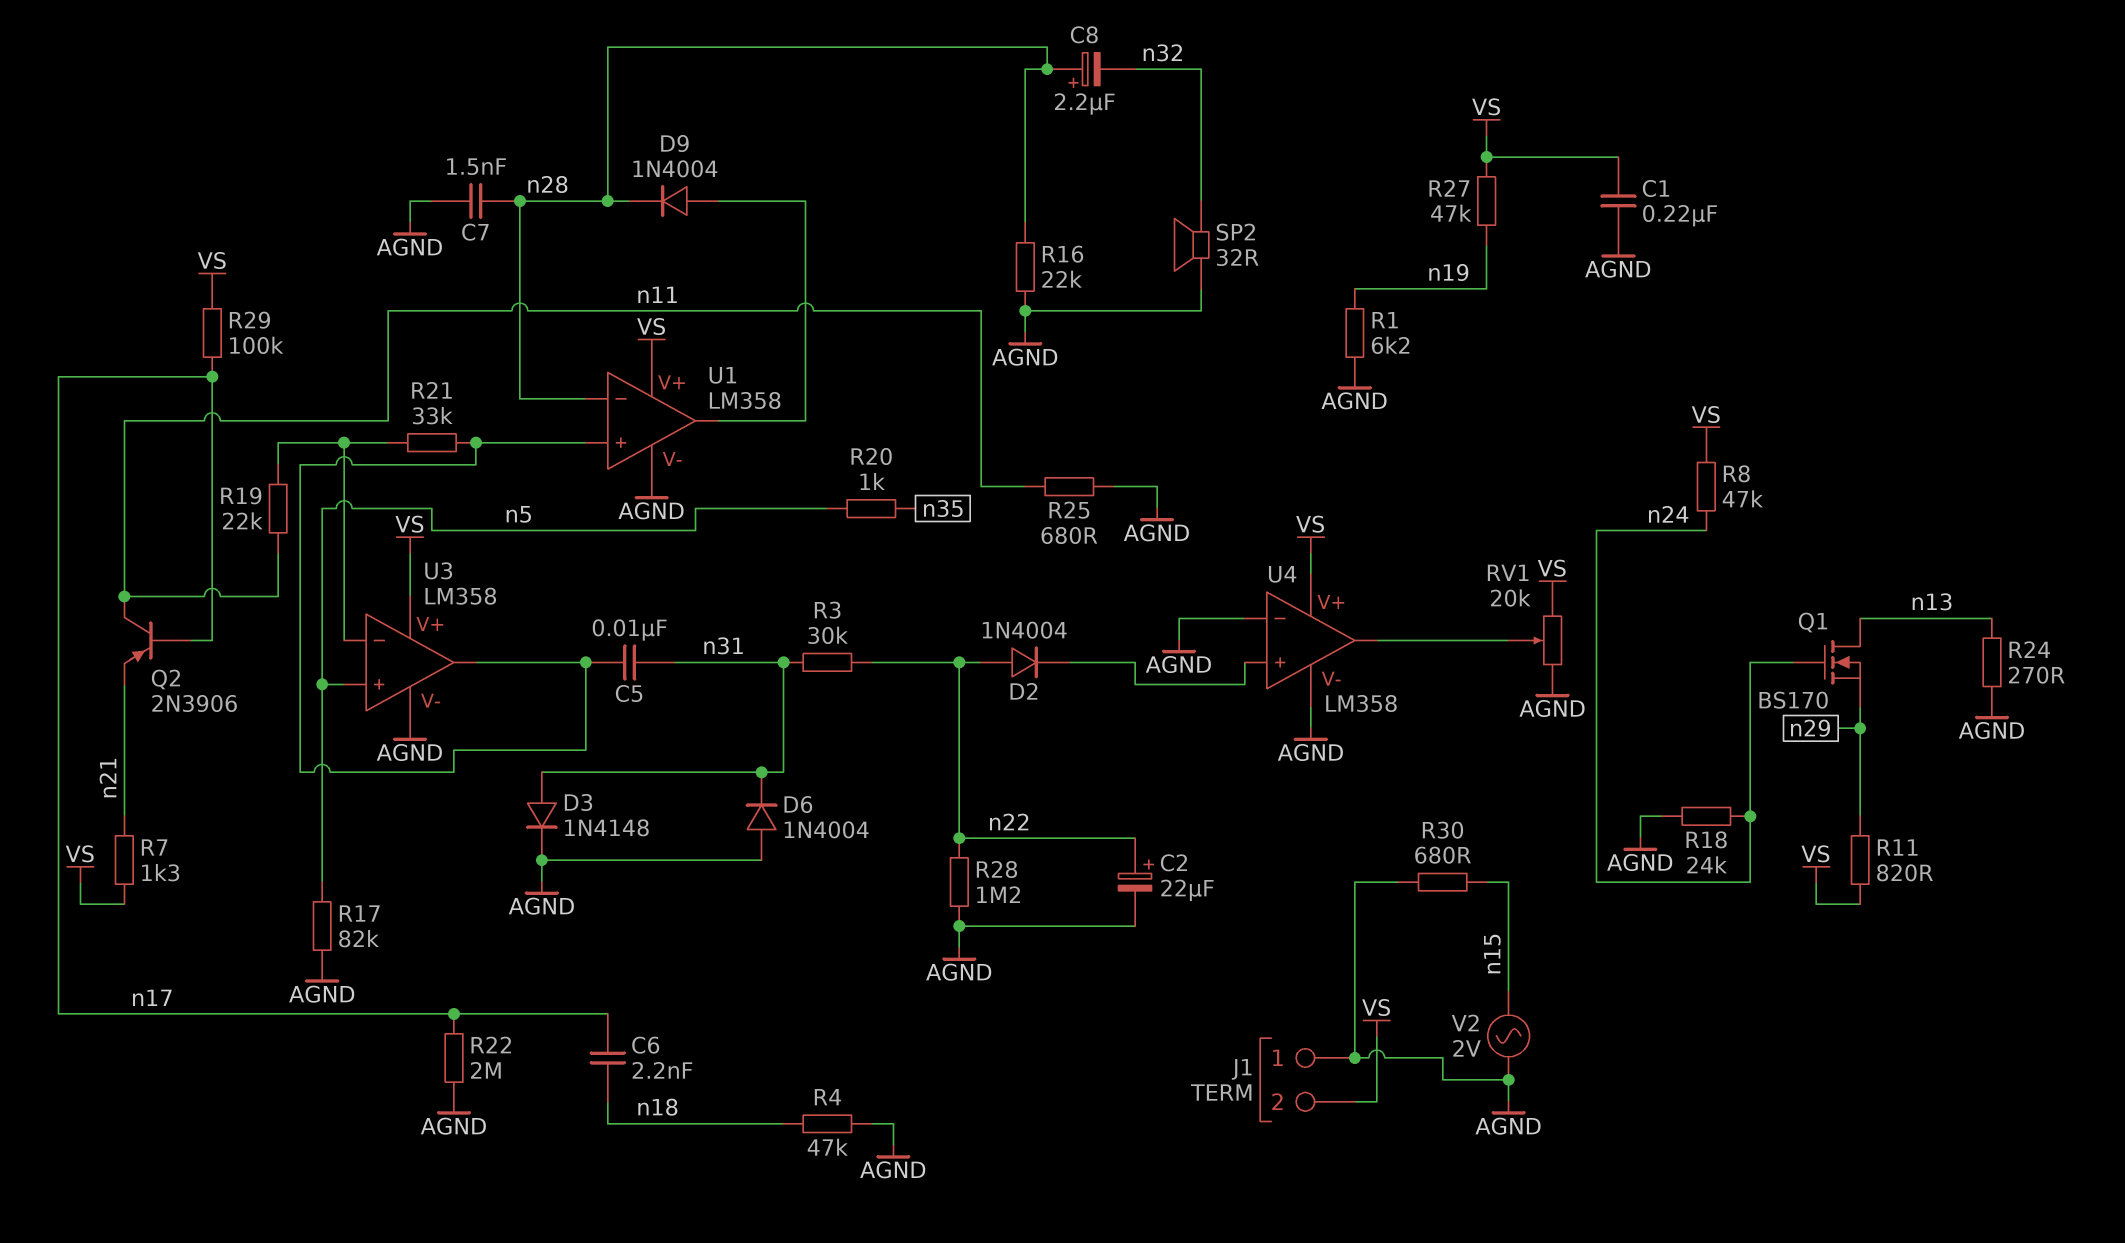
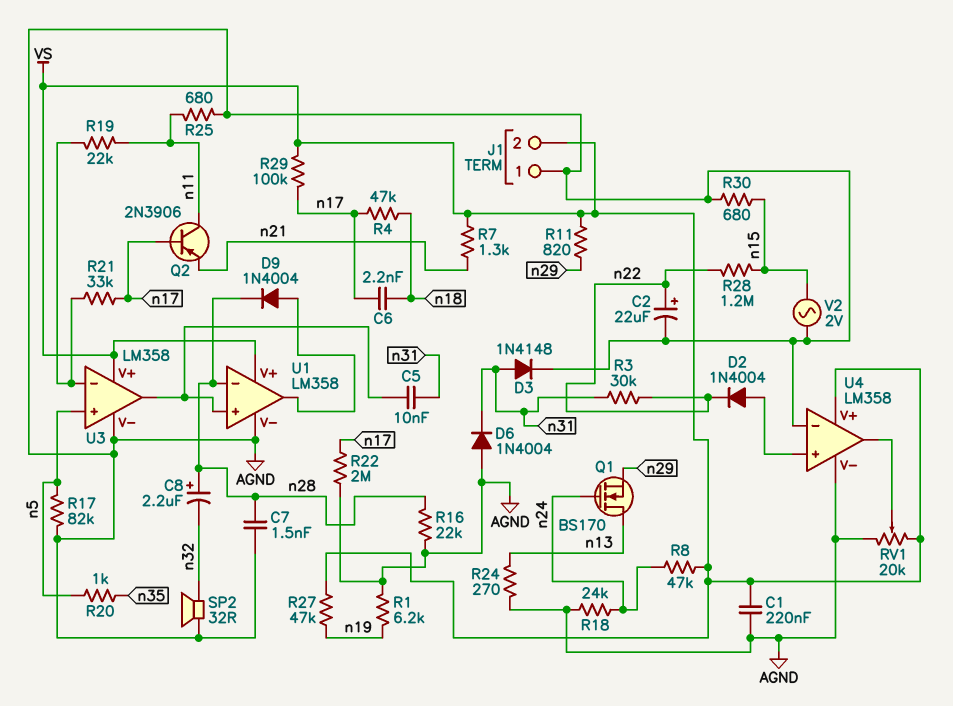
D2: diode 1N4004 (A n22, K U4/in+) -> diode 1N4004 (A U4/in+, K n22)
R4: 47k (AGND, n18) -> 47k (n17, n18)
R21: 33k (U1/in+, U3/in-) -> 33k (U3/in-, n17)
R28: 1.2M (AGND, n22) -> 1.2M (n15, n22)

